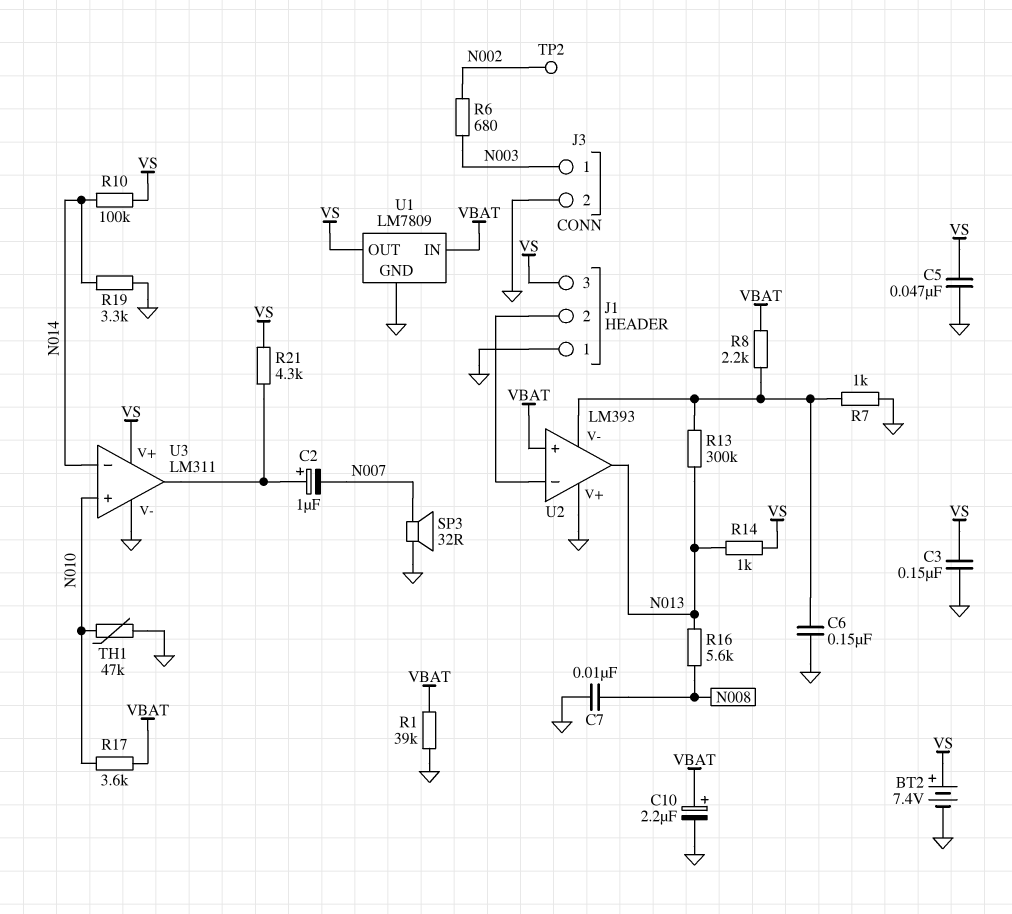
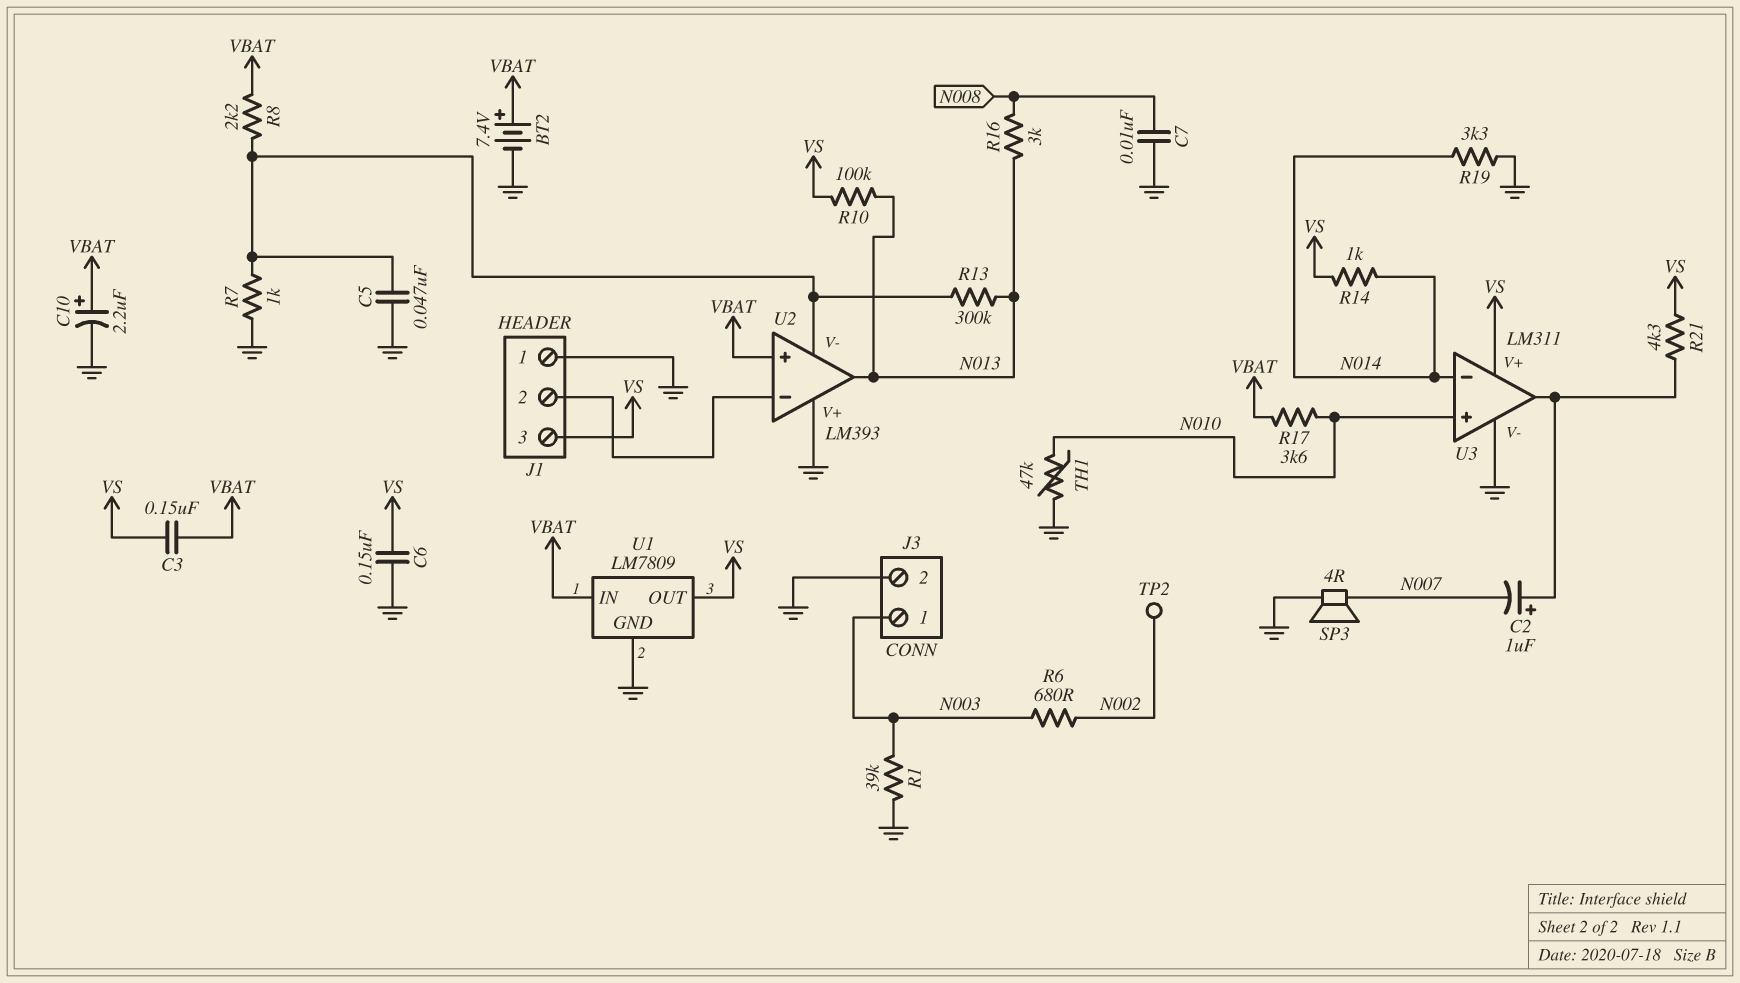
BT2: 7.4V (plus VS, minus GND) -> 7.4V (plus VBAT, minus GND)
C3: 150nF (GND, VS) -> 150nF (VBAT, VS)
C5: 47nF (GND, VS) -> 47nF (GND, U2/V-)
C6: 150nF (GND, U2/V-) -> 150nF (GND, VS)
R1: 39k (GND, VBAT) -> 39k (GND, N003)
R10: 100k (N014, VS) -> 100k (N013, VS)
R14: 1k (N013, VS) -> 1k (N014, VS)
R16: 5.6k (N008, N013) -> 3k (N008, N013)
SP3: speaker 32R (GND, N007) -> speaker 4R (GND, N007)

